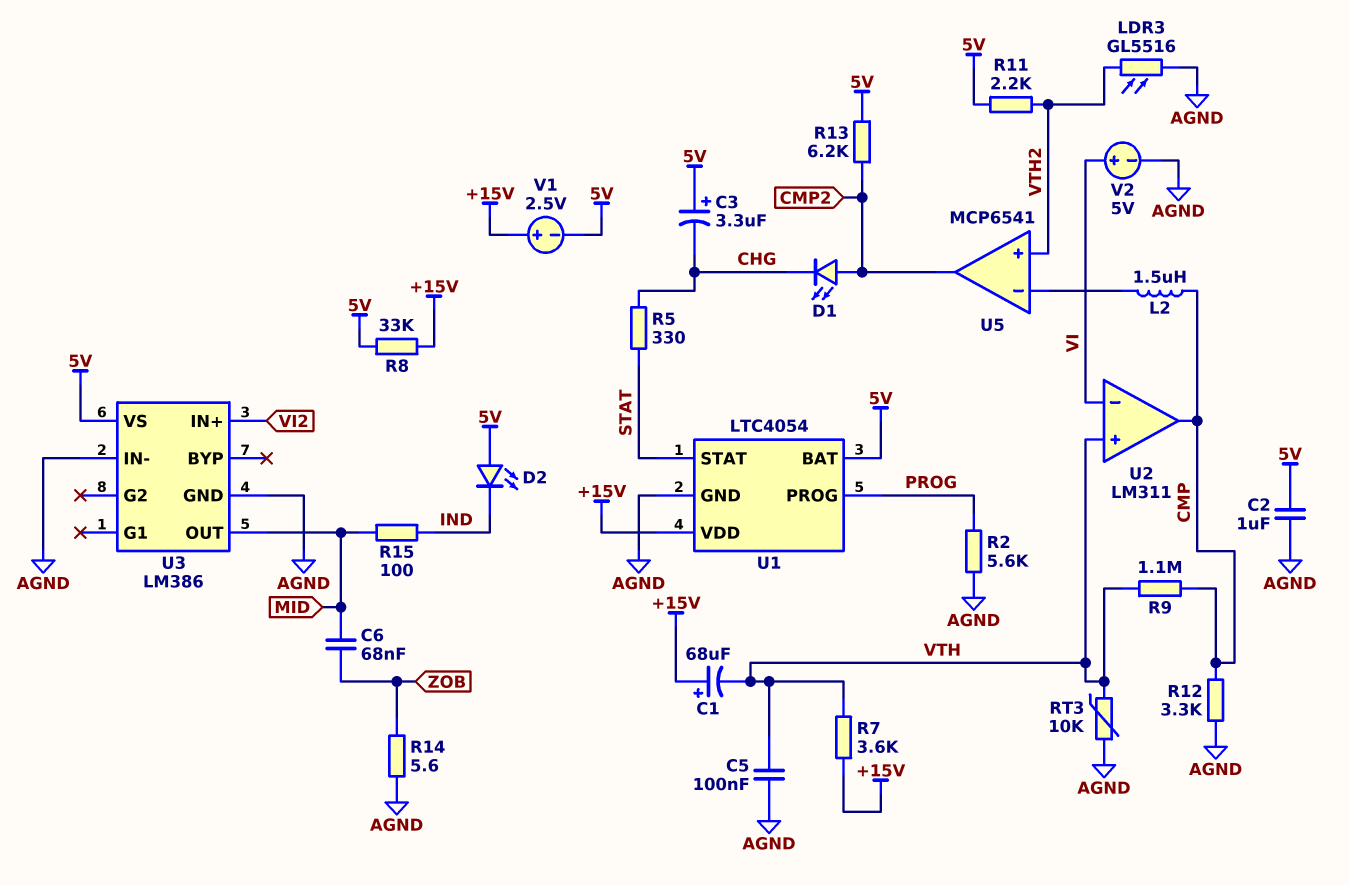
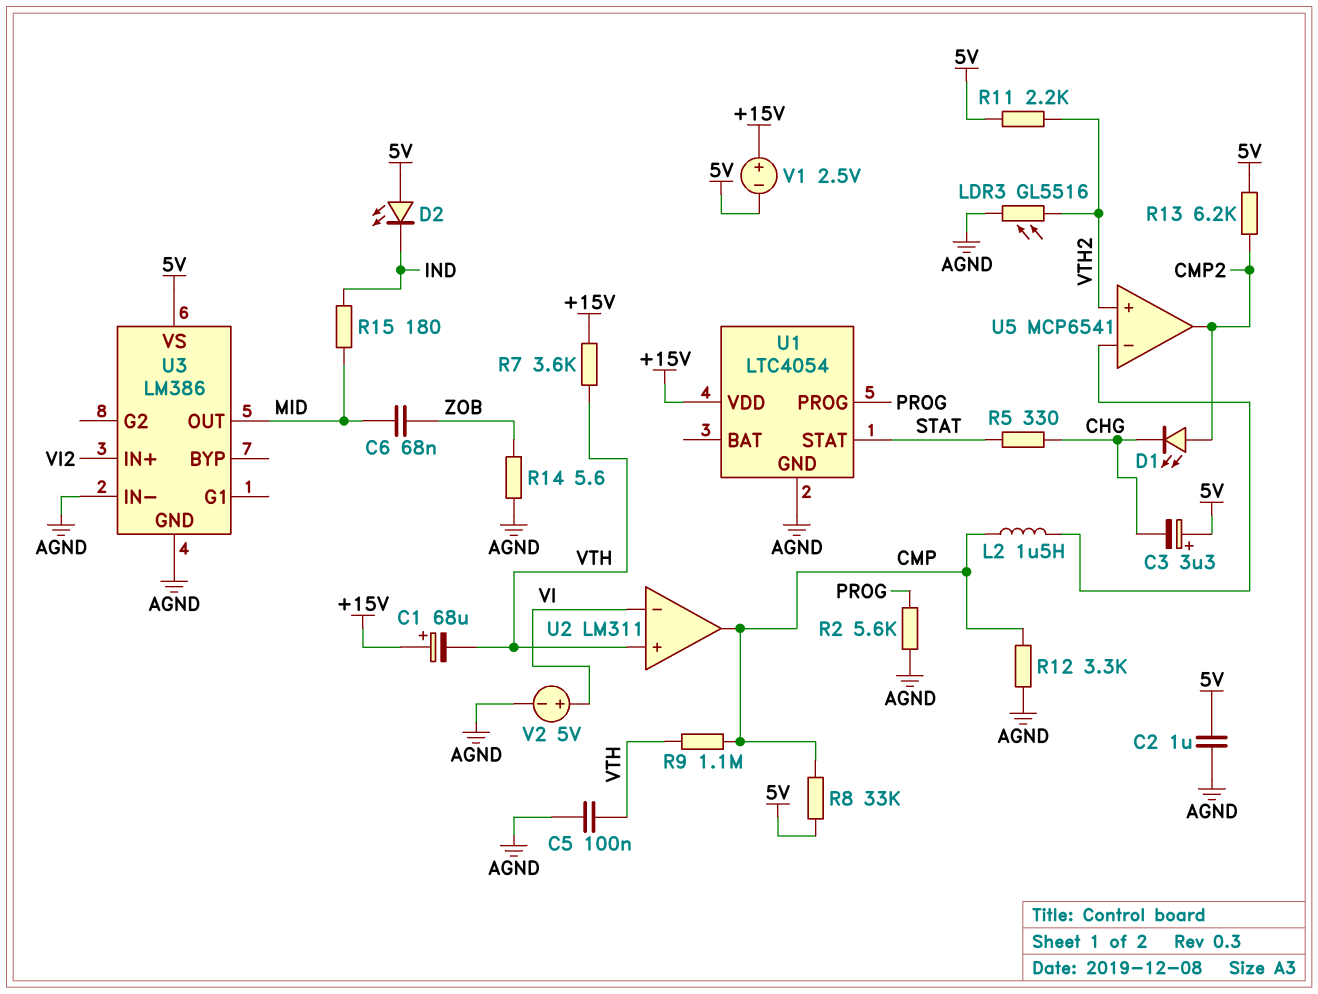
R8: 33k (+15V, 5V) -> 33k (5V, CMP)
R15: 100 (IND, MID) -> 180 (IND, MID)
RT3: 10k (AGND, VTH) -> none
U1 pin BAT: 5V -> none

